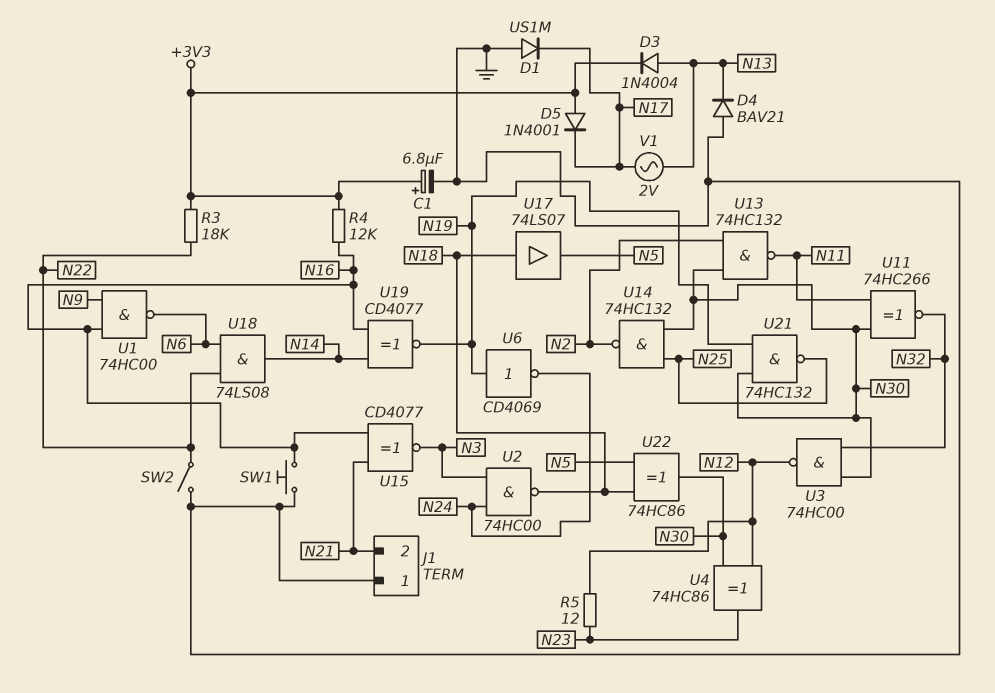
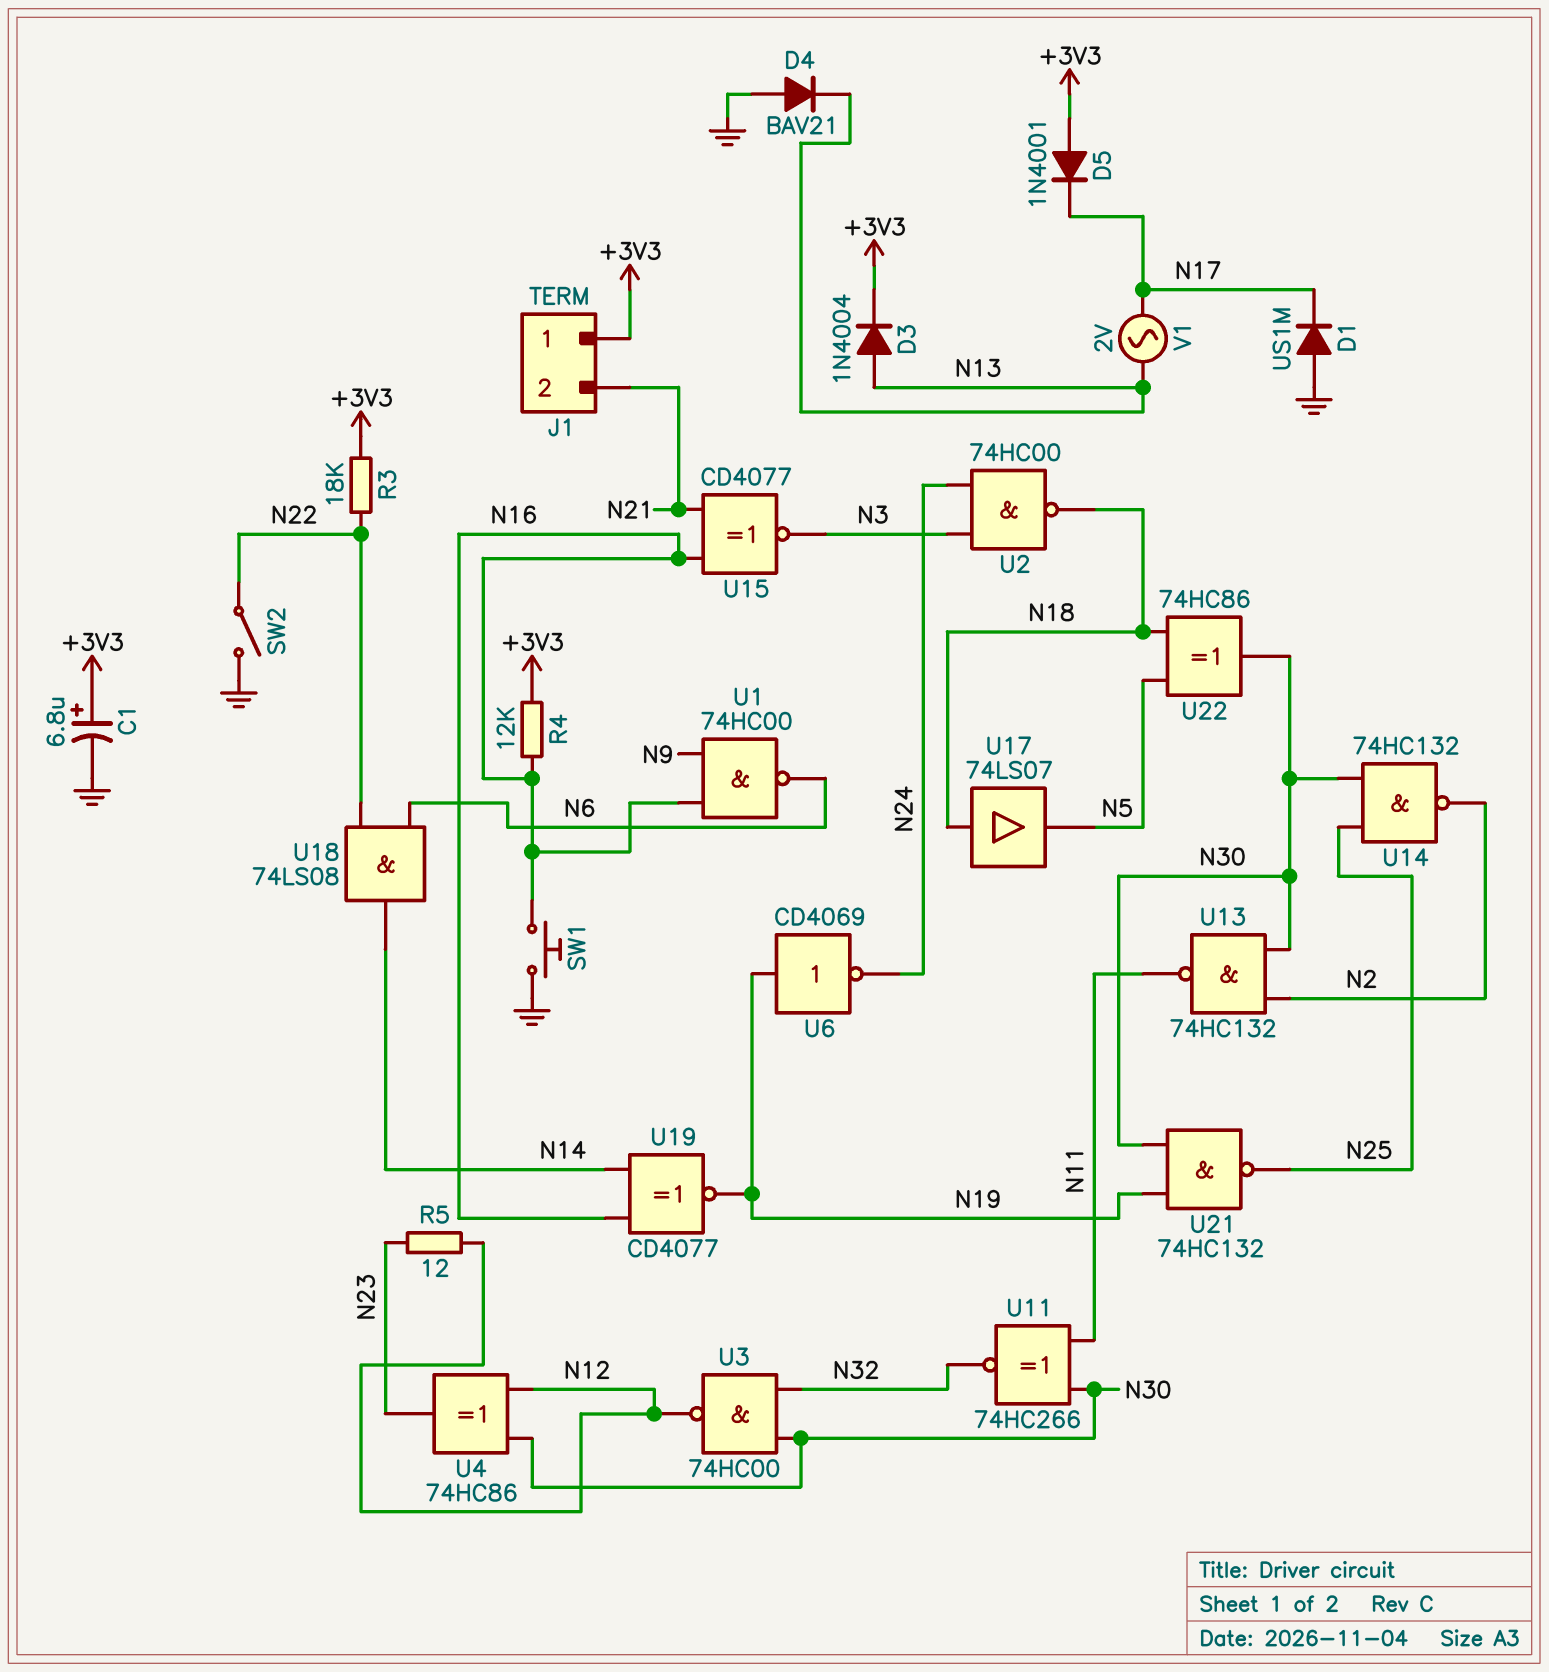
J1 pin 1: GND -> +3V3

